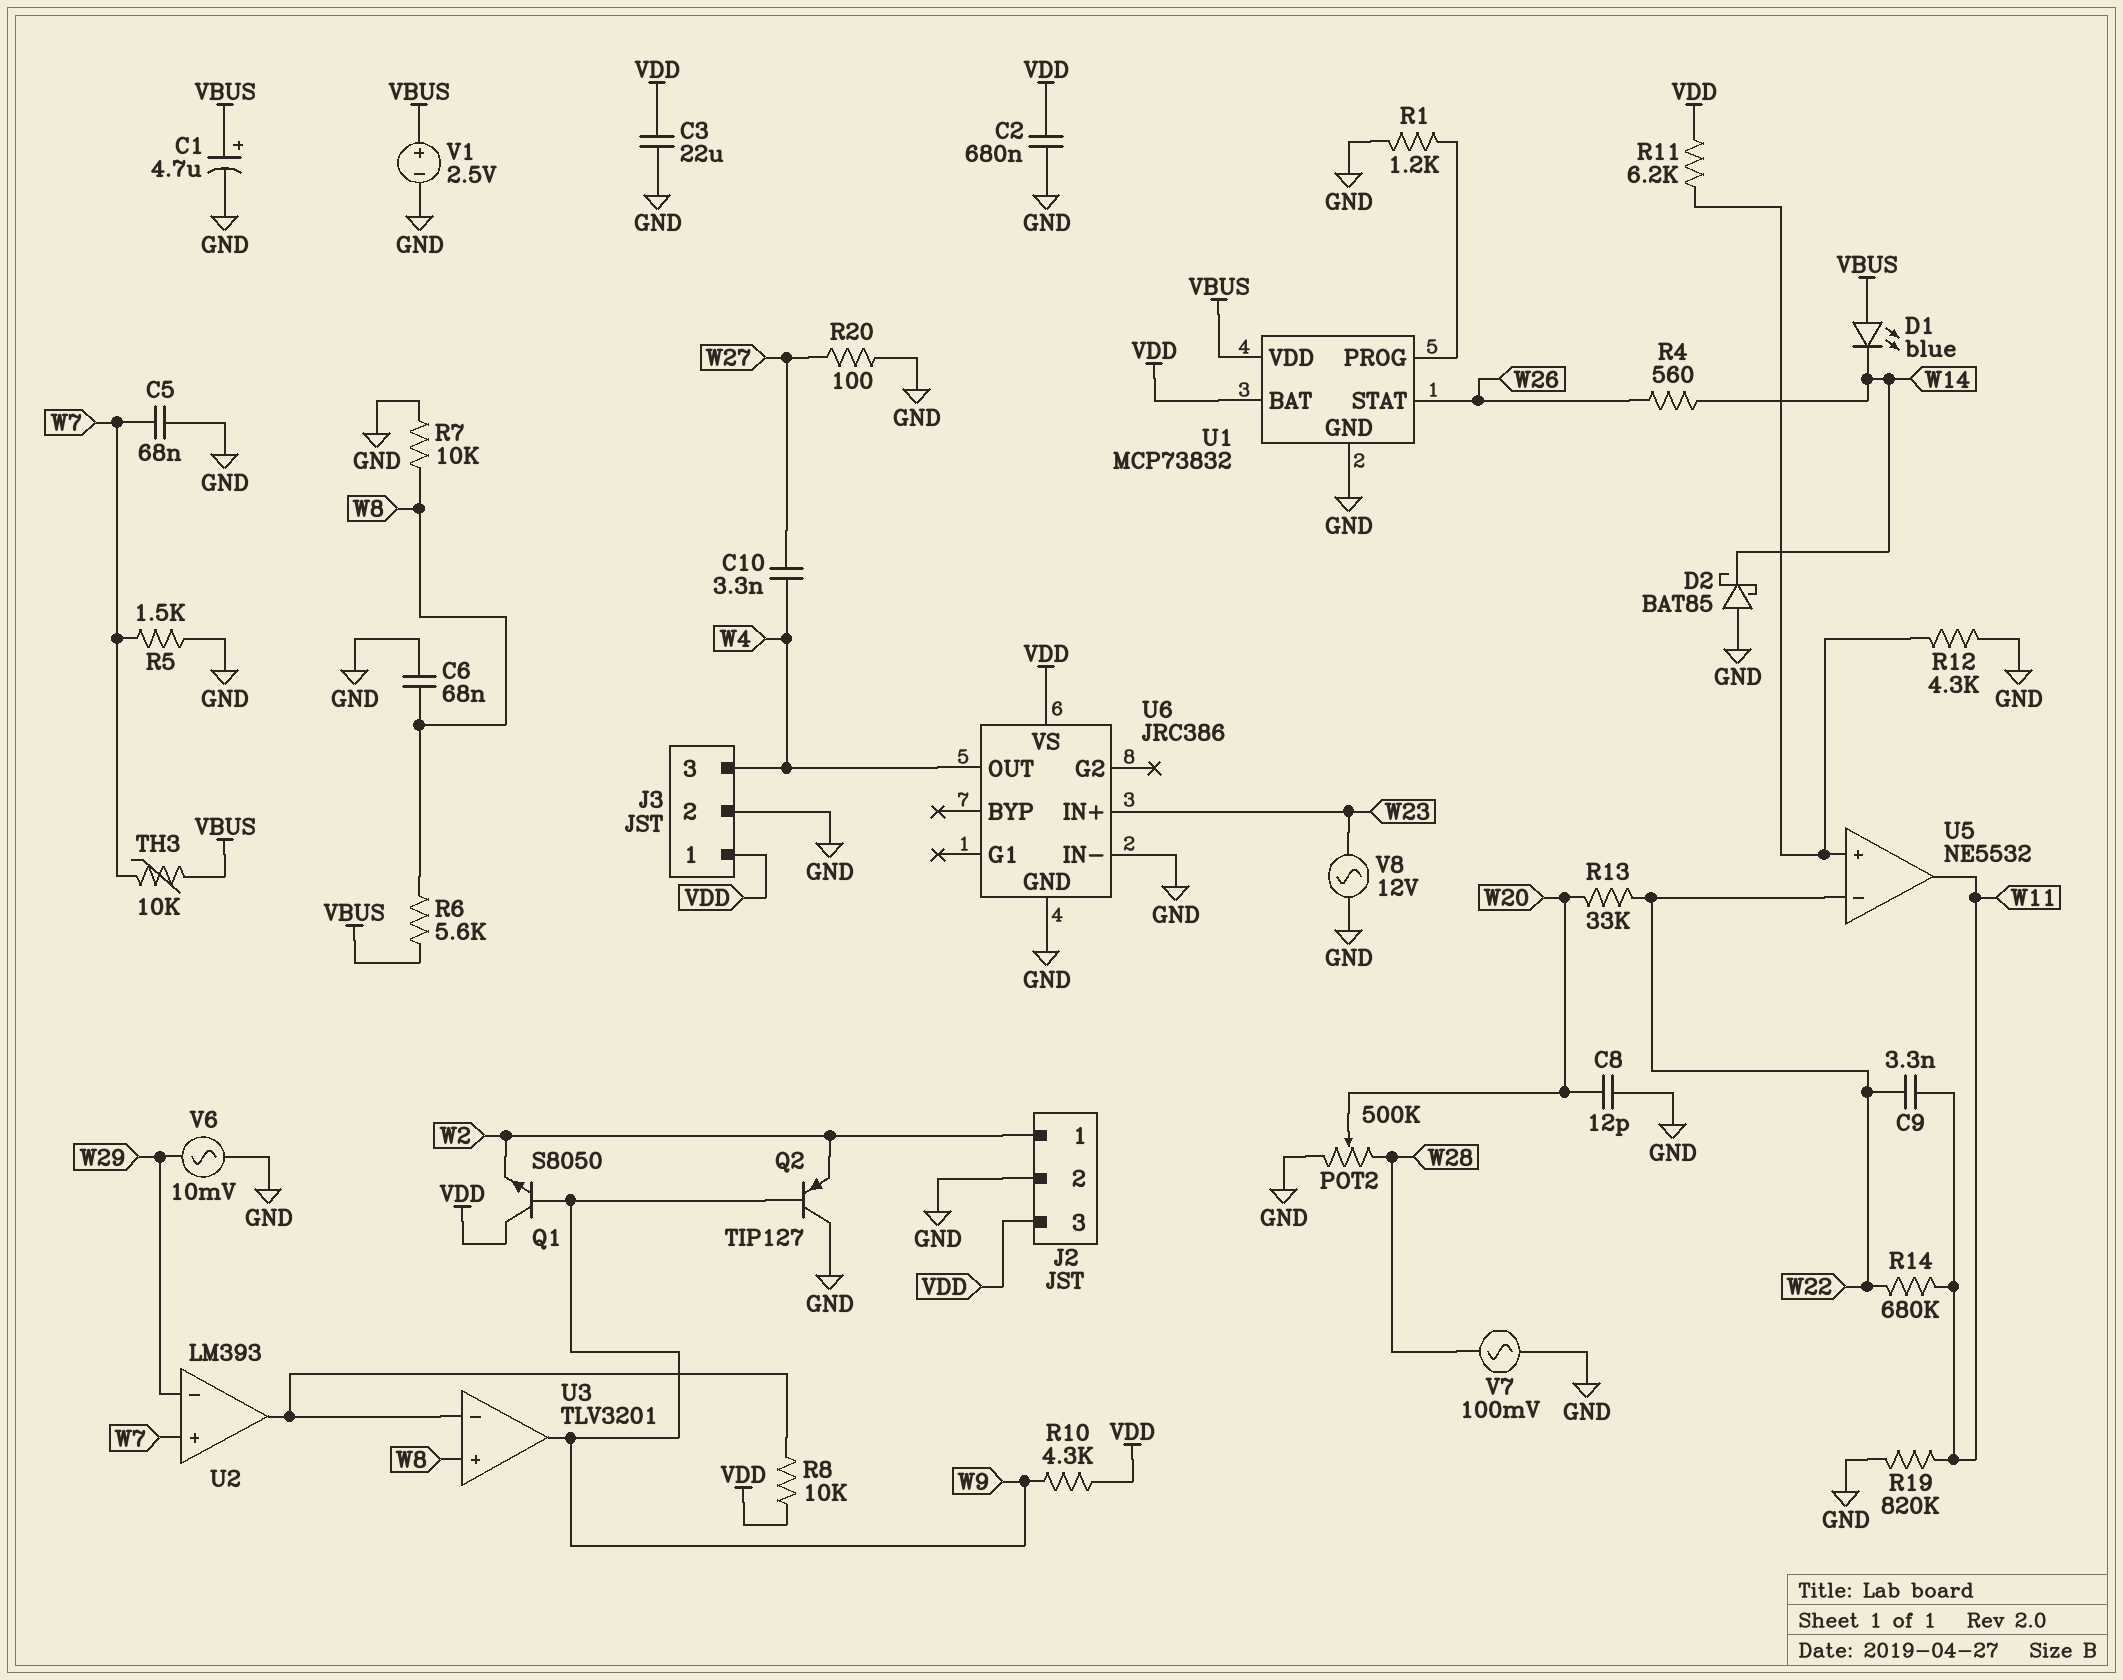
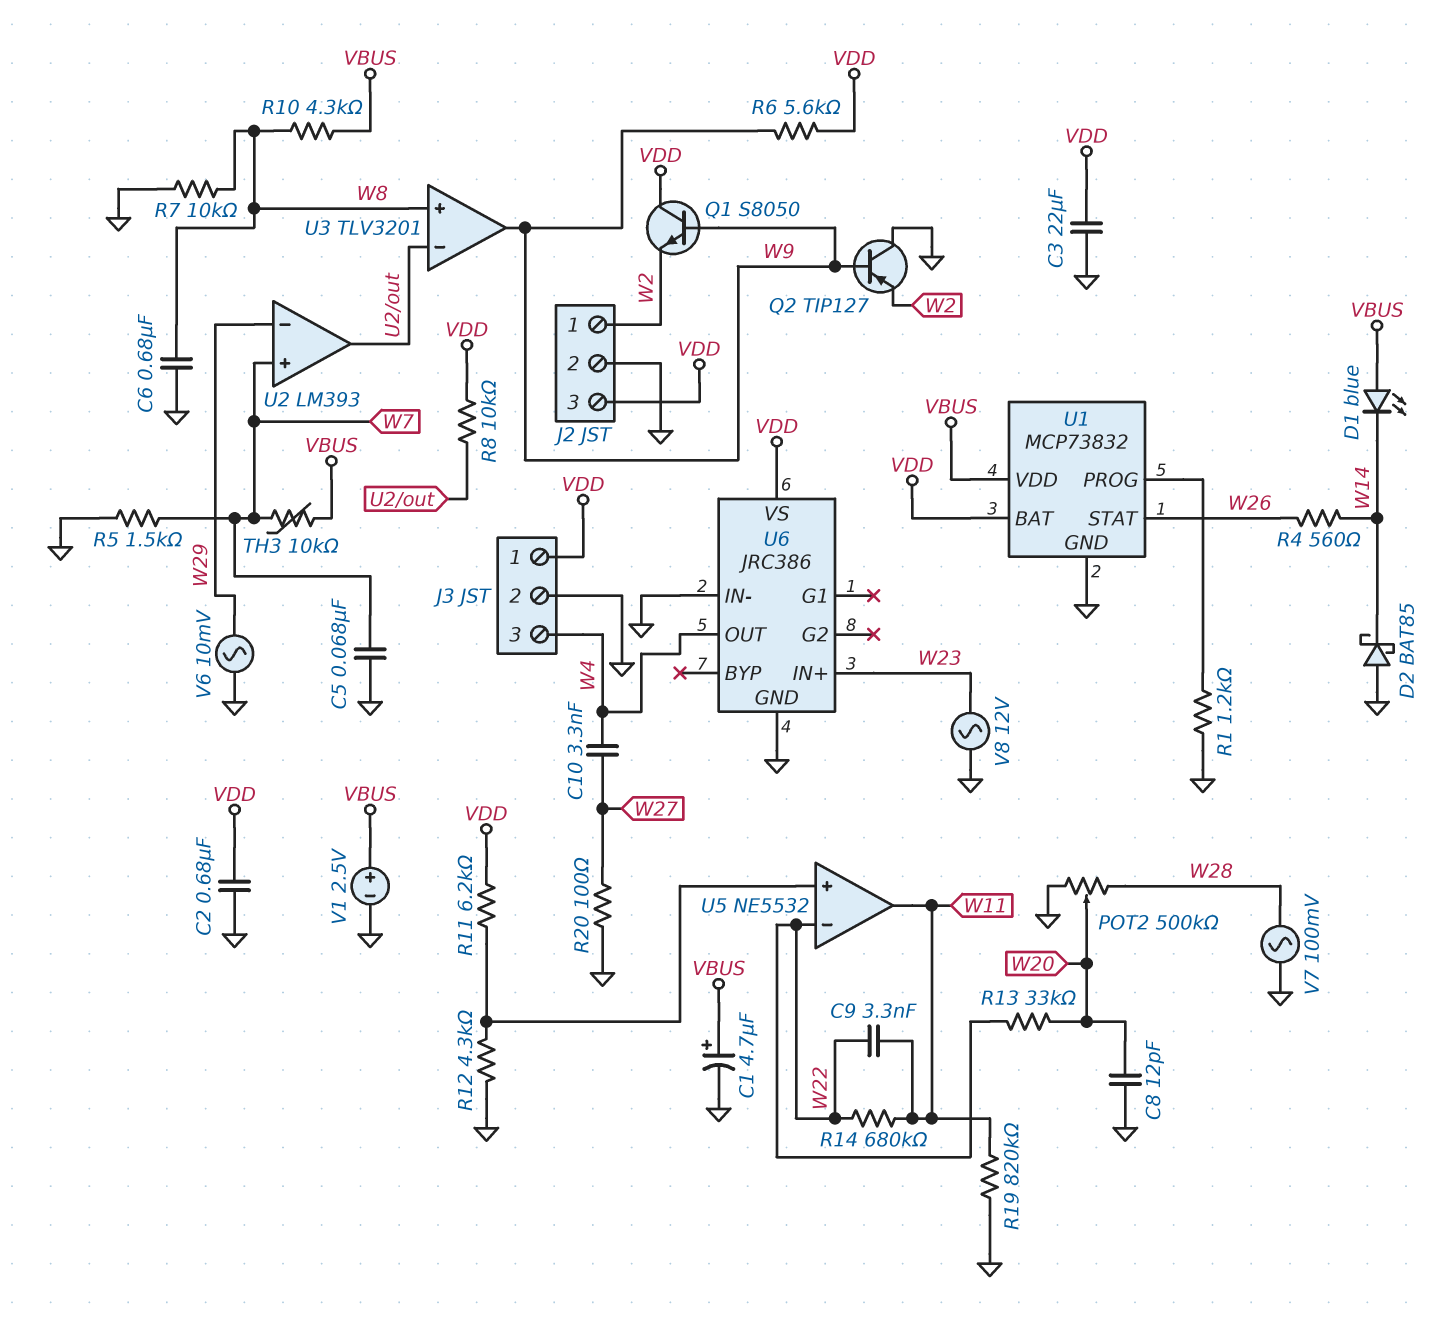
C6: 68nF (GND, W8) -> 680nF (GND, W8)
R6: 5.6k (VBUS, W8) -> 5.6k (VDD, W9)
R10: 4.3k (VDD, W9) -> 4.3k (VBUS, W8)

